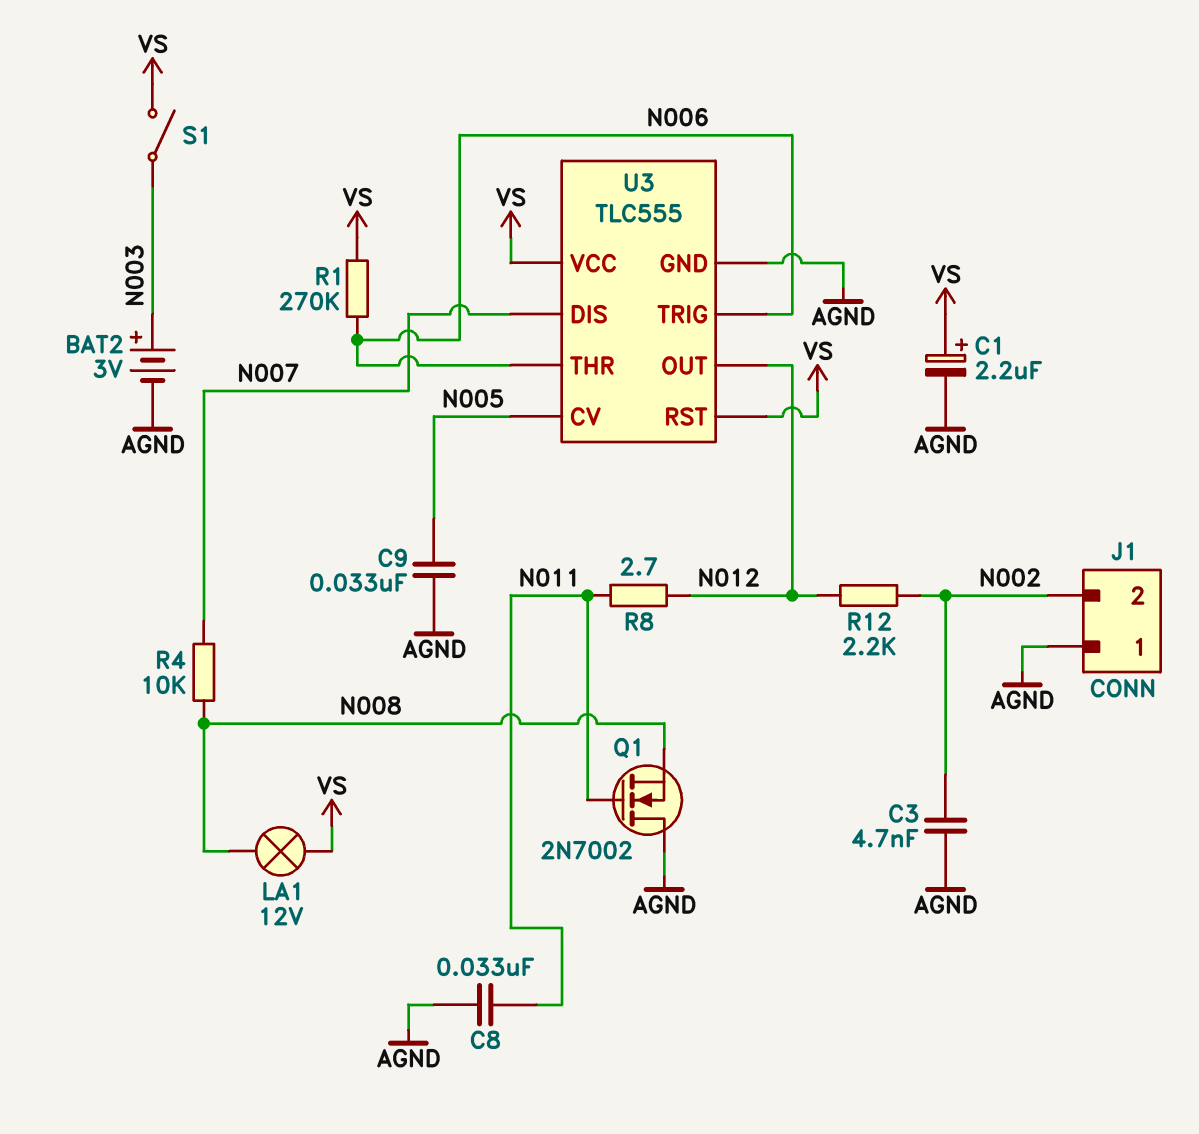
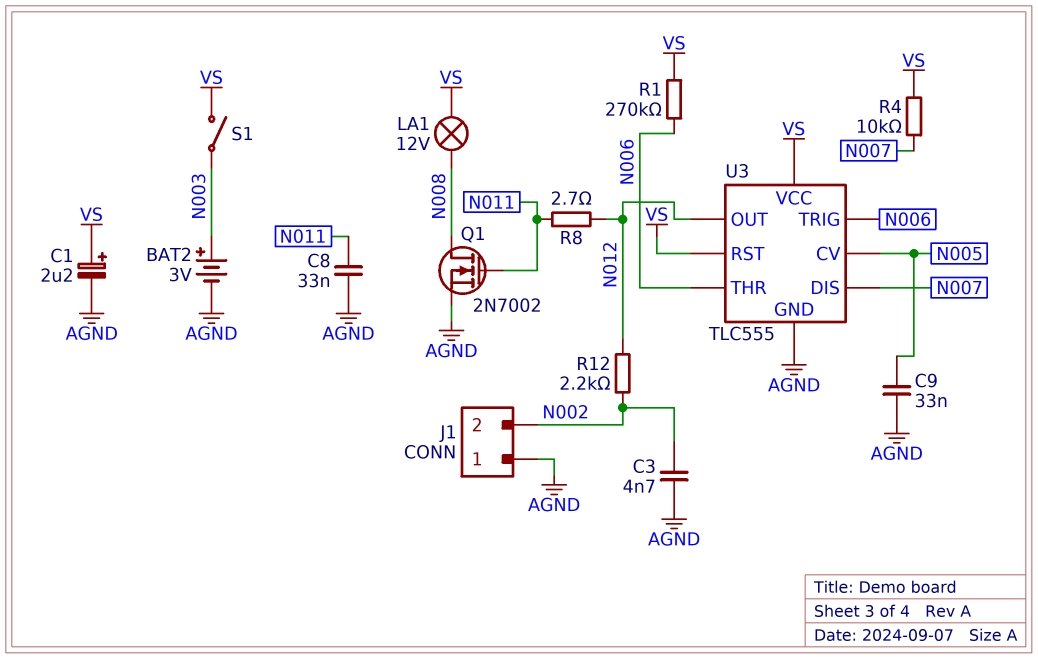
Q1: NMOS 2N7002 (G N011, D AGND, S N008) -> NMOS 2N7002 (G N011, D N008, S AGND)
R4: 10k (N007, N008) -> 10k (N007, VS)

